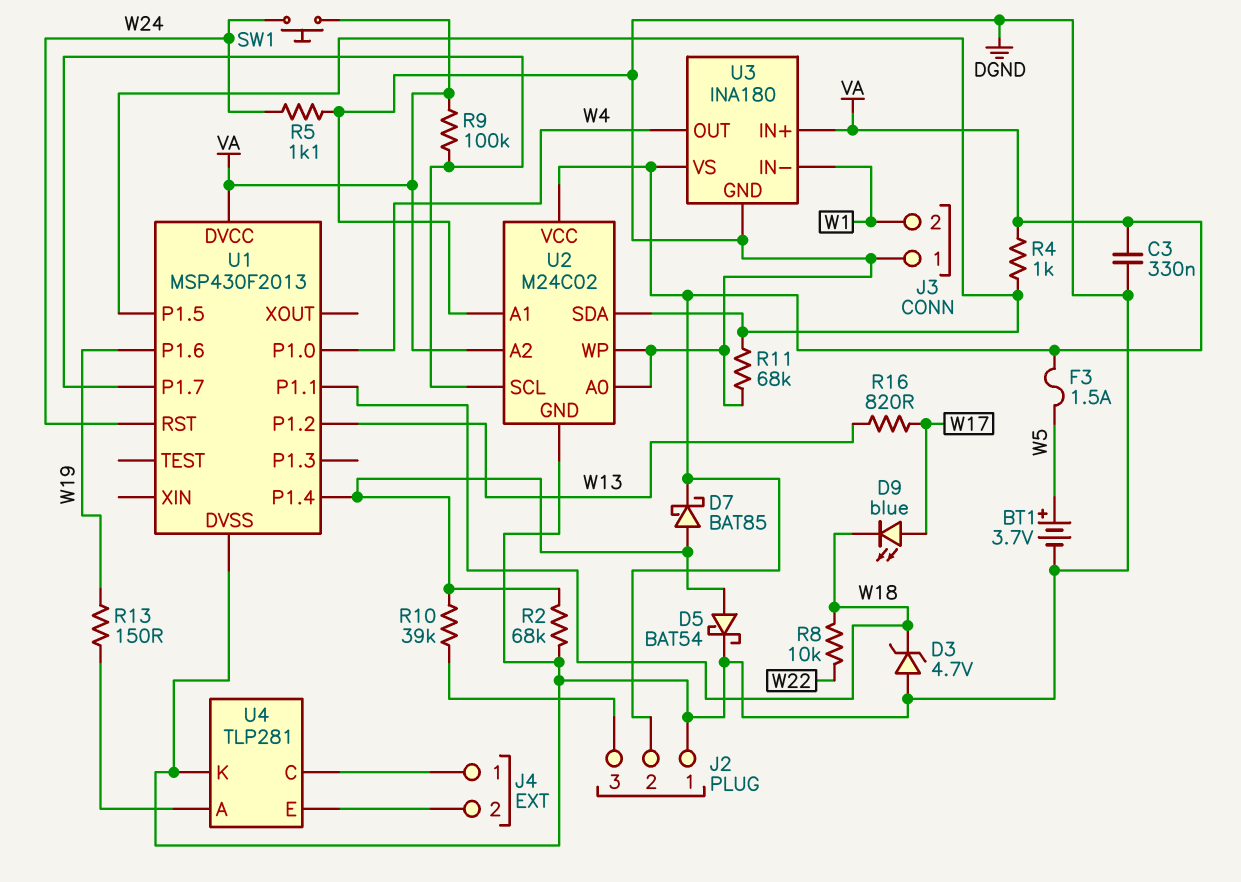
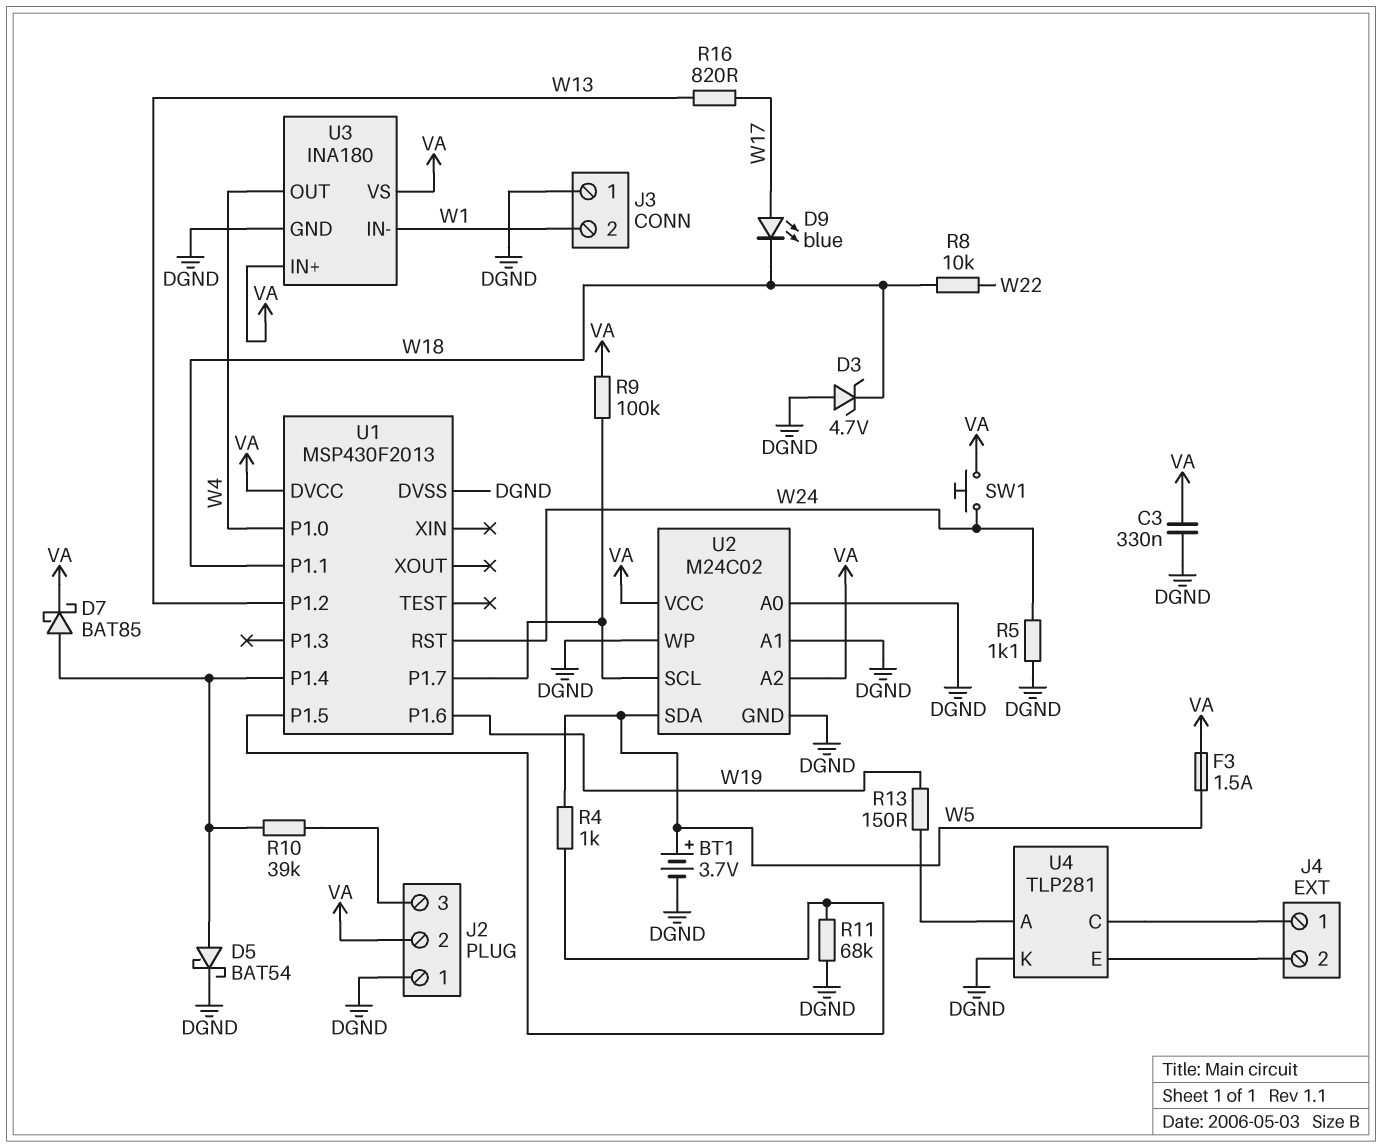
R2: 68k (DGND, U1/P1.4) -> none
R4: 1k (U1/P1.5, VA) -> 1k (U1/P1.5, W5)
U2 pin SDA: U1/P1.5 -> W5

